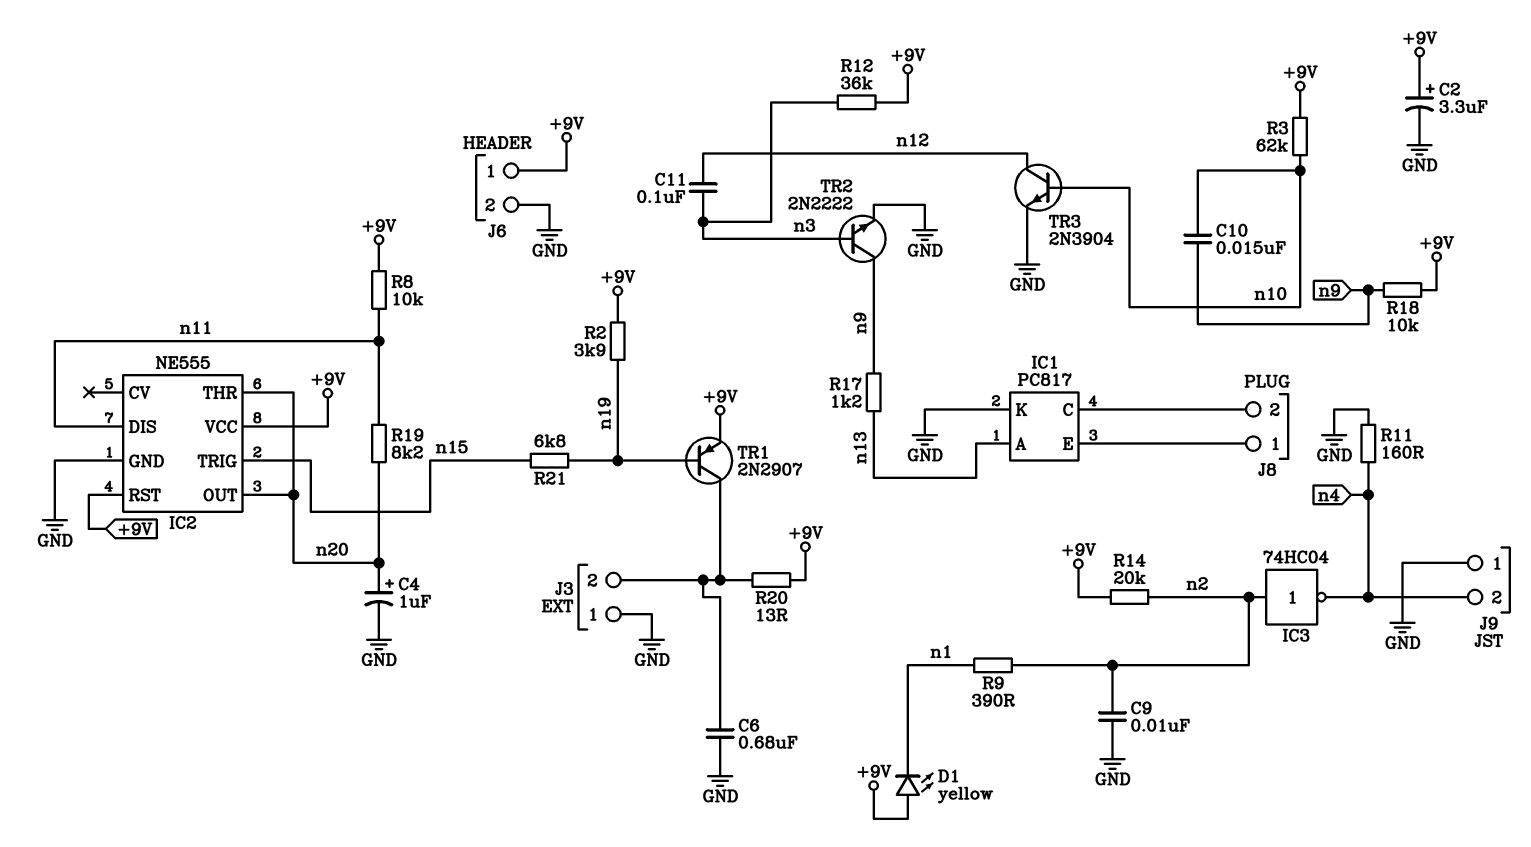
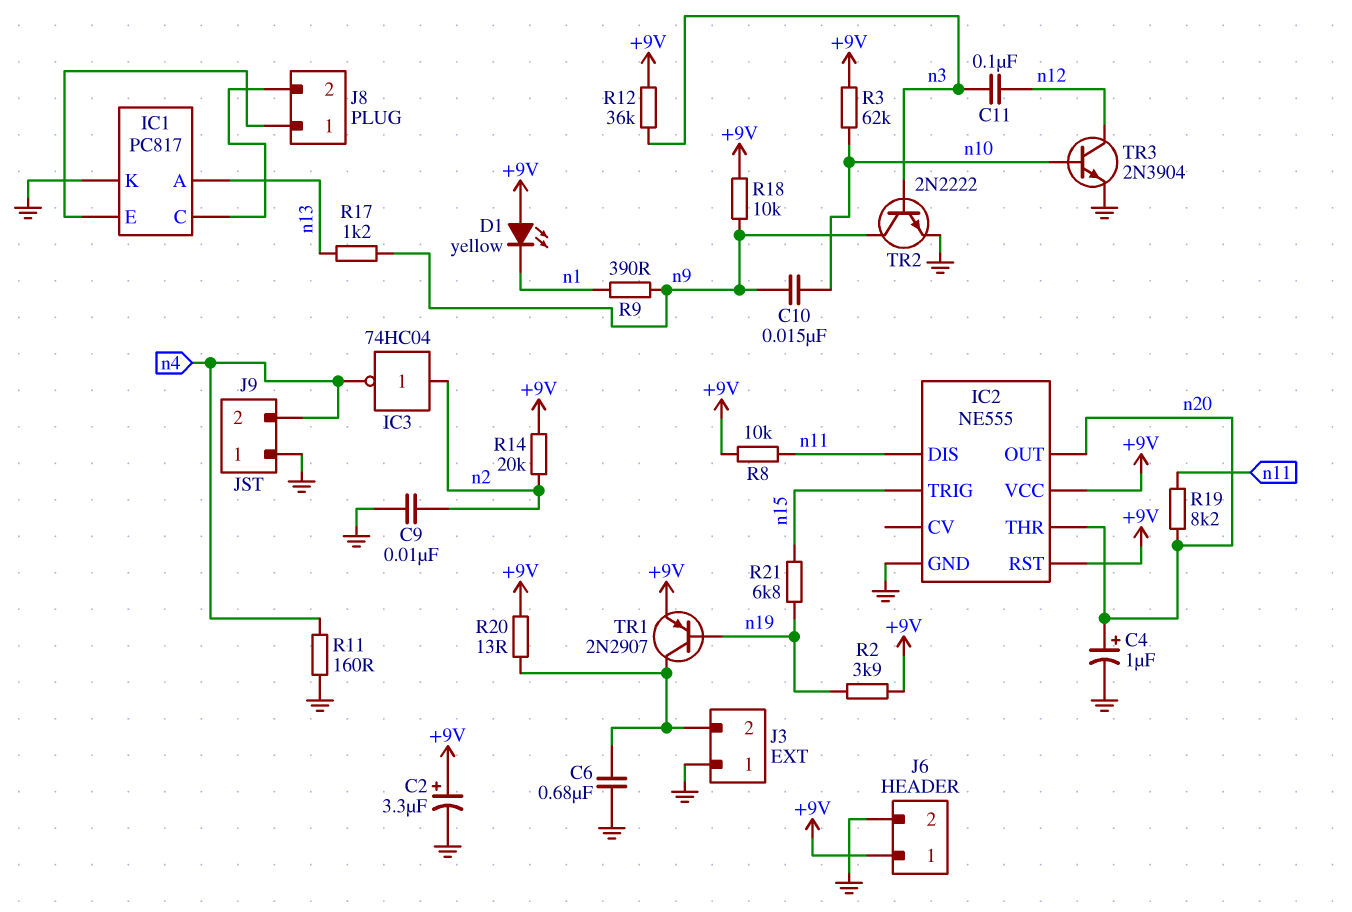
R9: 390 (n1, n2) -> 390 (n1, n9)

